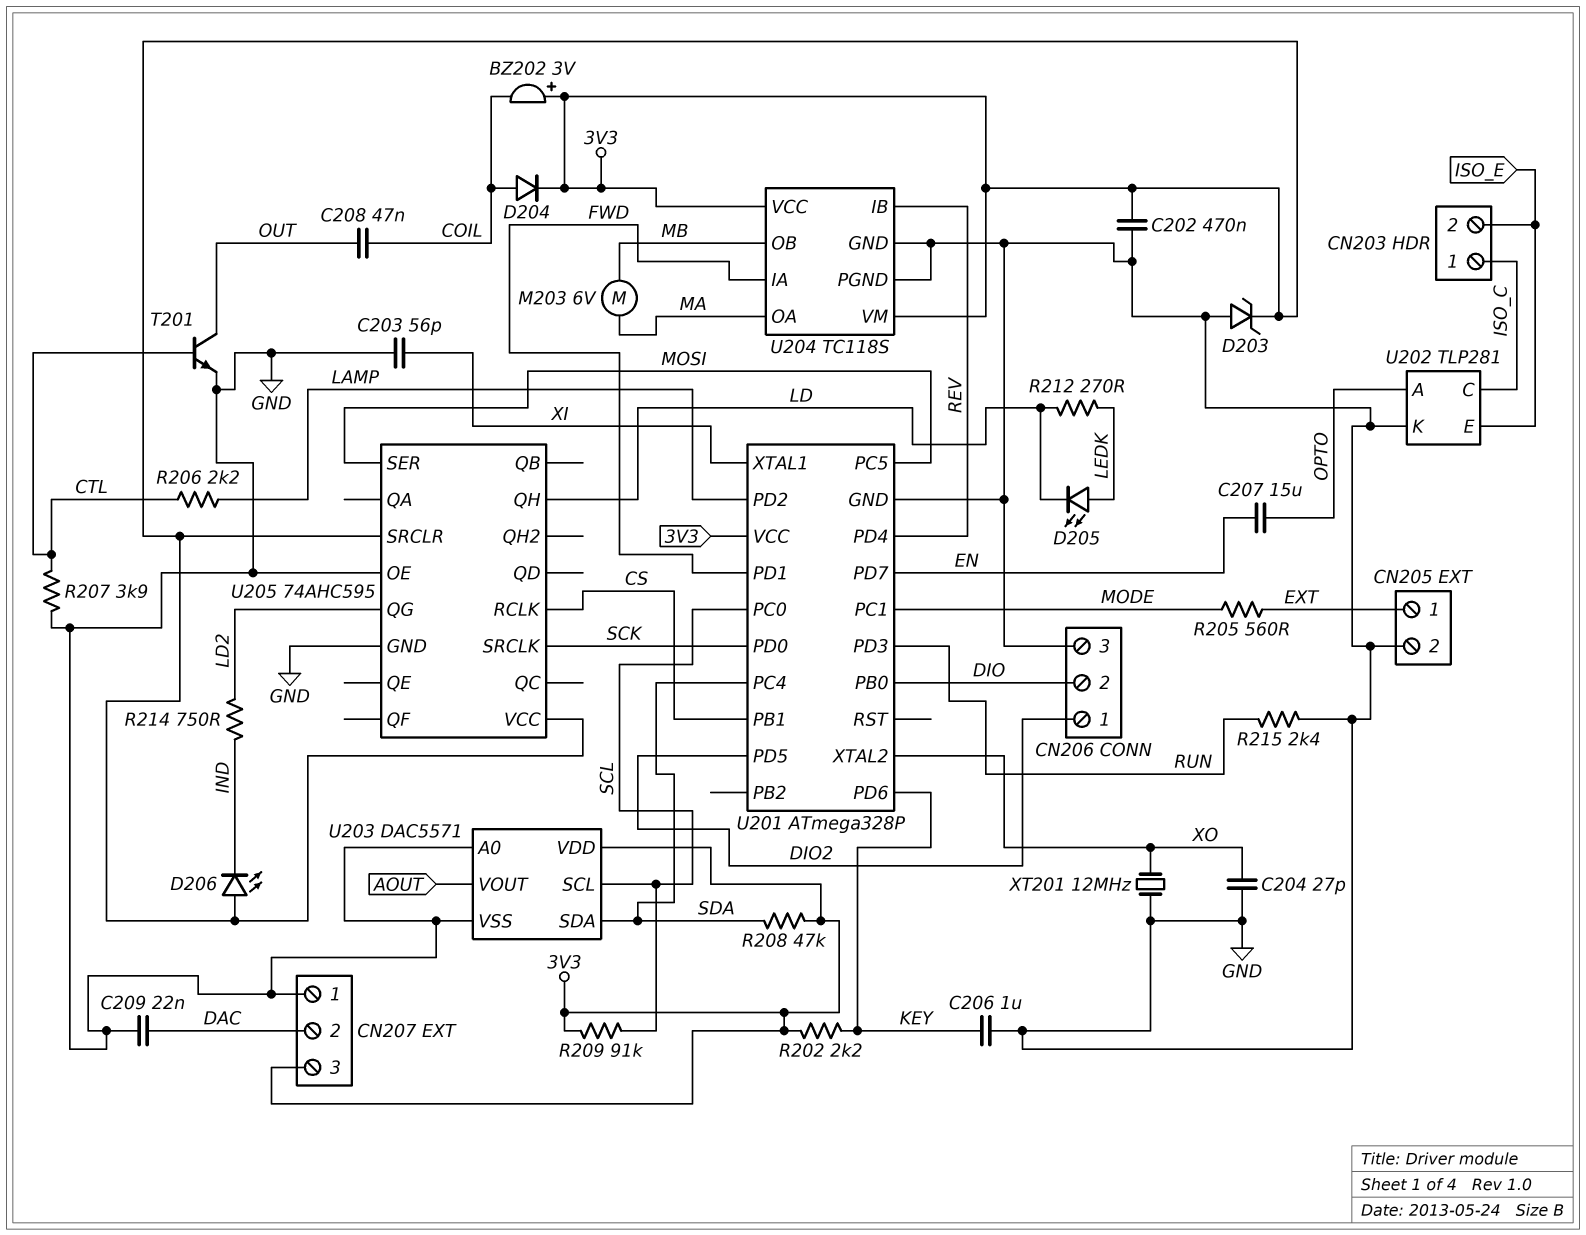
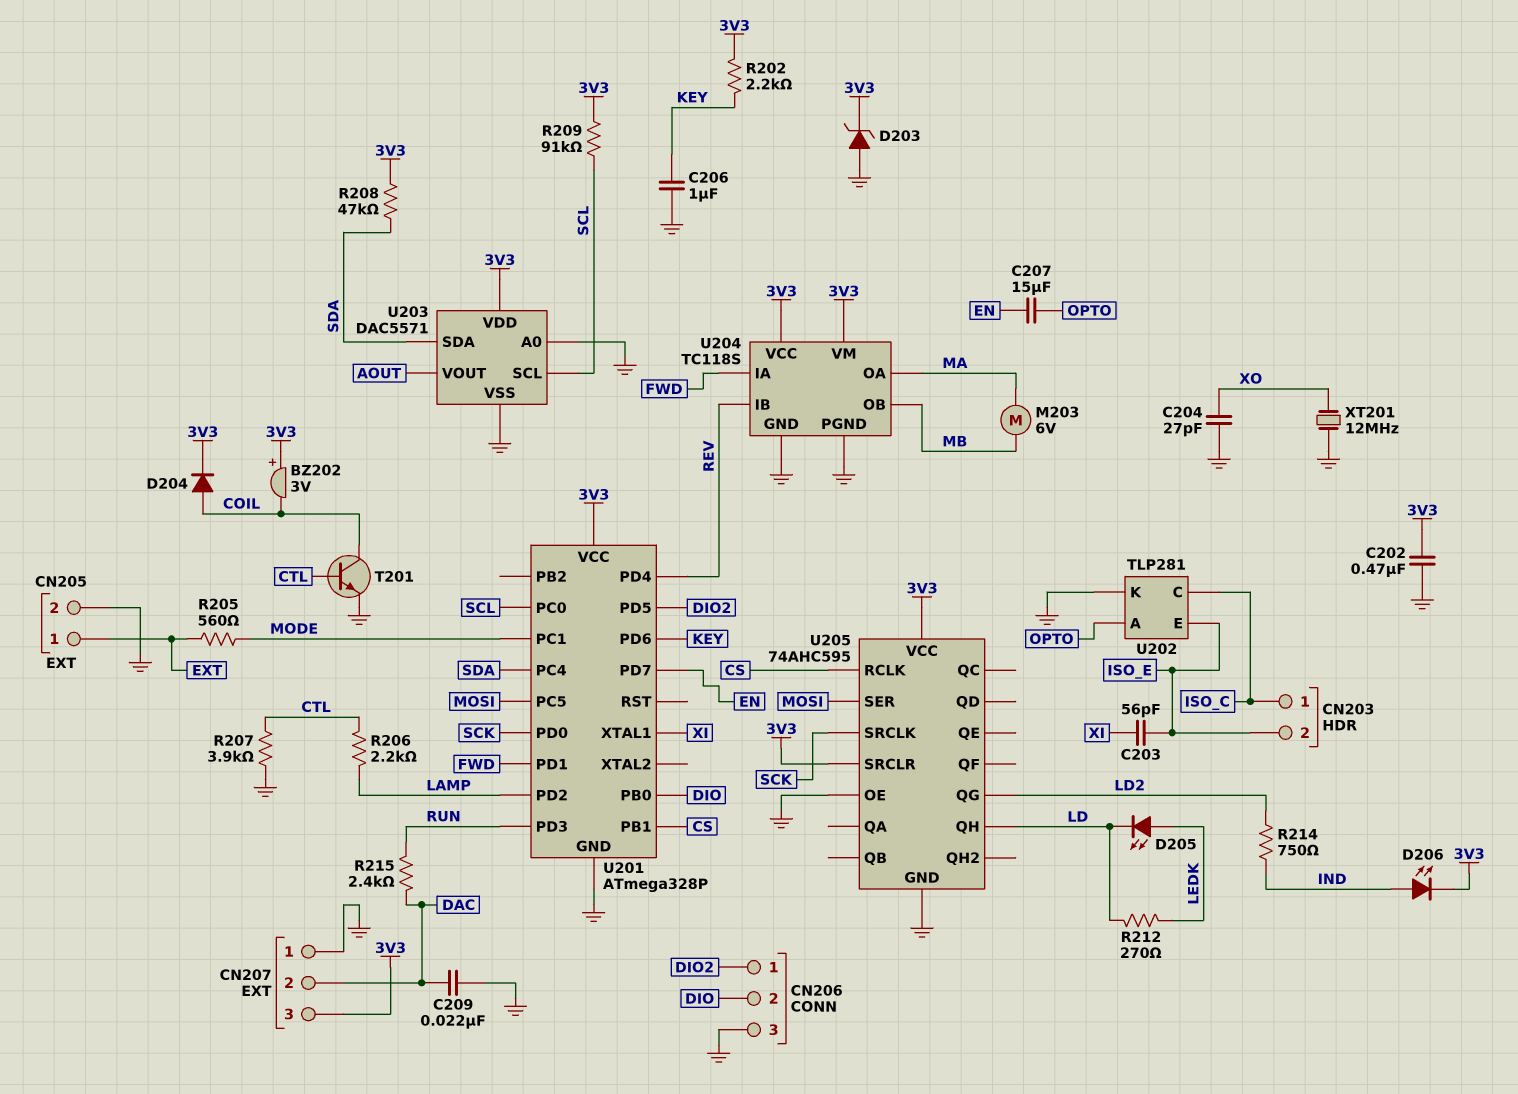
C203: 56pF (GND, XI) -> 56pF (ISO_E, XI)
C208: 47nF (COIL, OUT) -> none
D206: LED (A 3V3, K IND) -> LED (A IND, K 3V3)
R215: 2.4k (GND, RUN) -> 2.4k (DAC, RUN)
T201: NPN (B CTL, C OUT, E GND) -> NPN (B CTL, C COIL, E GND)
U201 pin XTAL2: XO -> none

